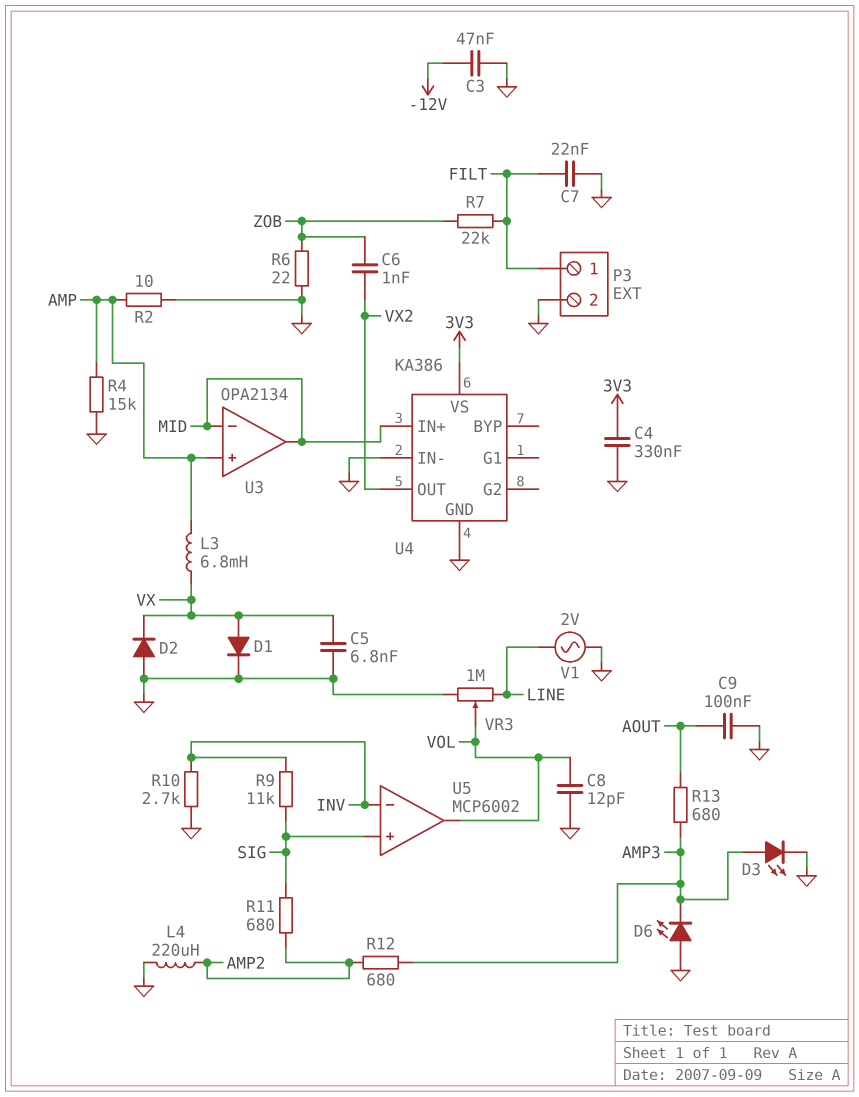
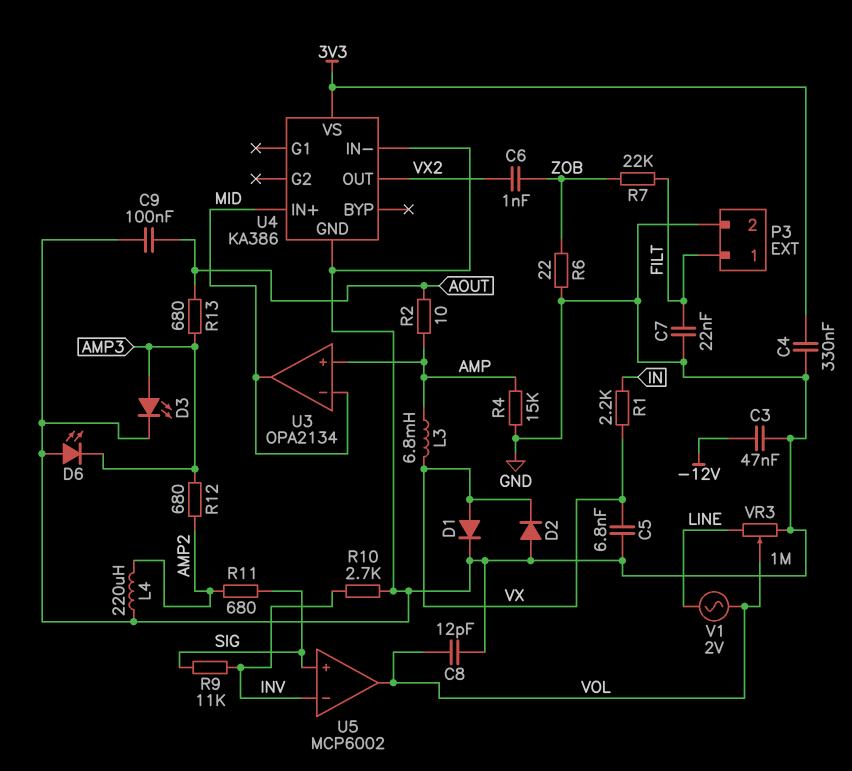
R1: none -> 2.2k (IN, VX)
R2: 10 (AMP, GND) -> 10 (AMP, AOUT)
V1: AC 2V (GND, LINE) -> AC 2V (LINE, VOL)

